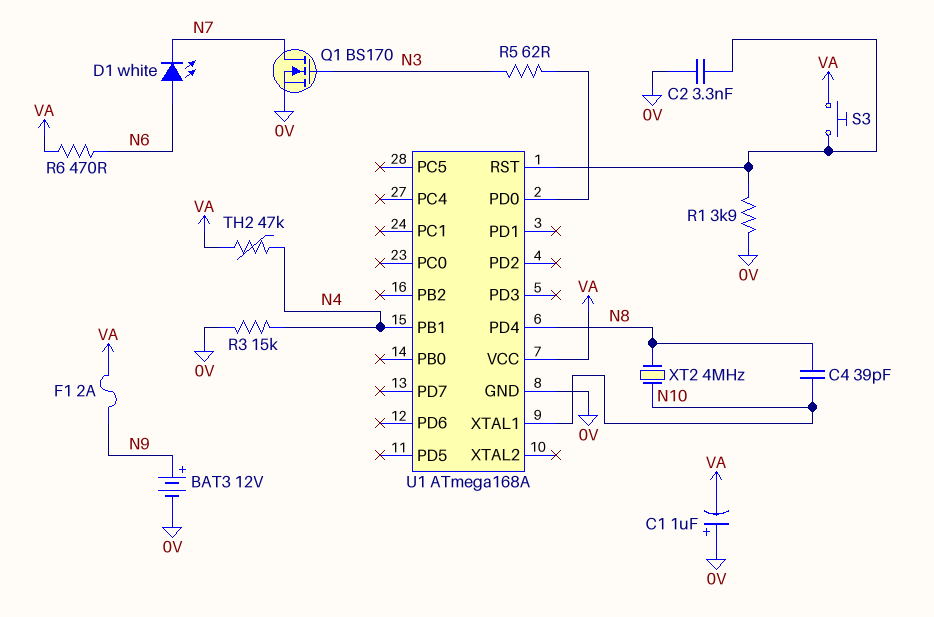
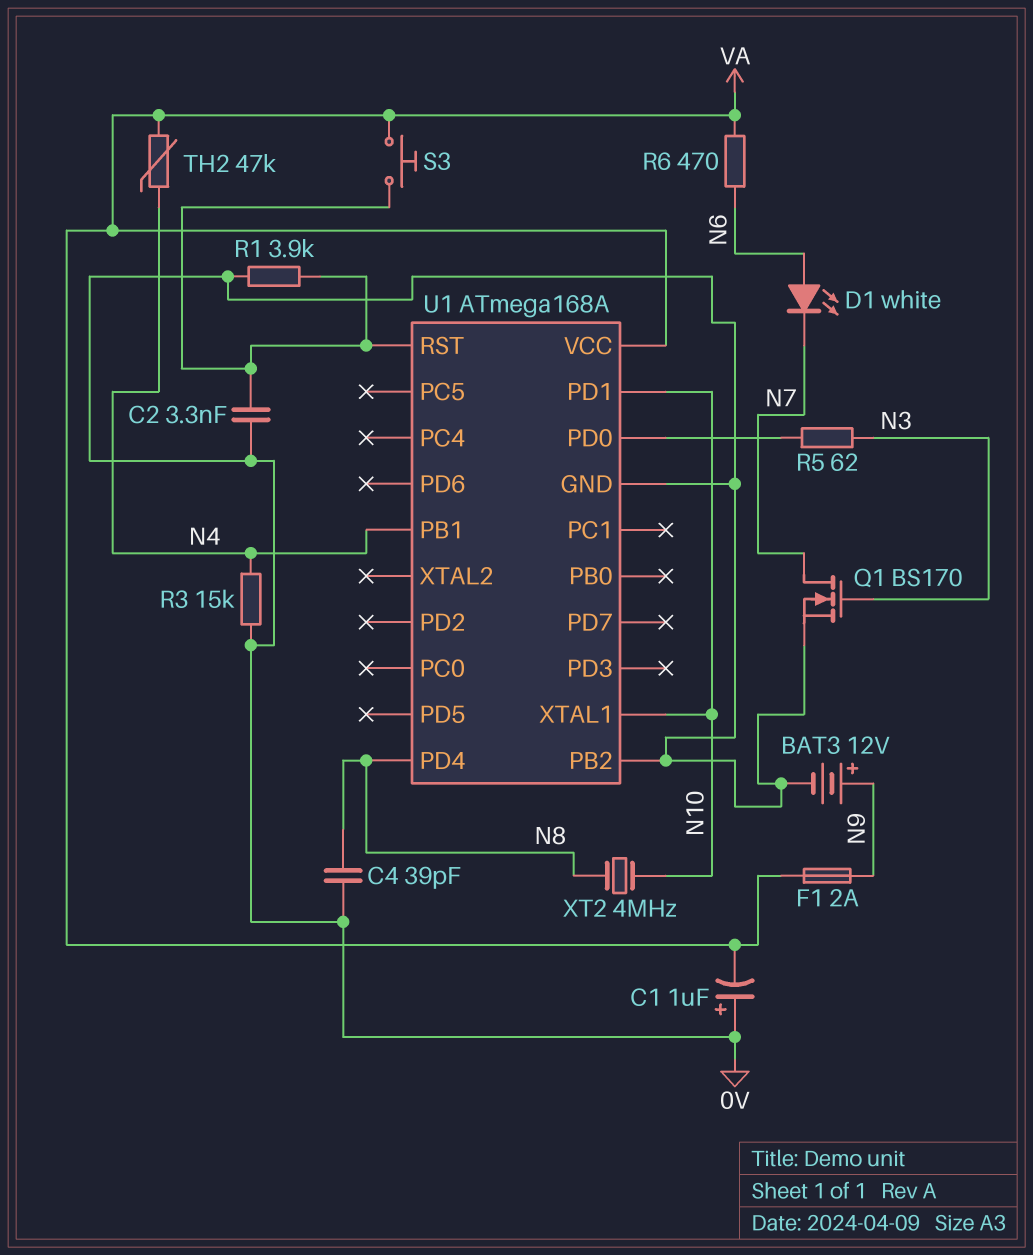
C4: 39pF (N8, N10) -> 39pF (0V, N8)
U1 pin PB2: none -> 0V
U1 pin PD1: none -> N10

